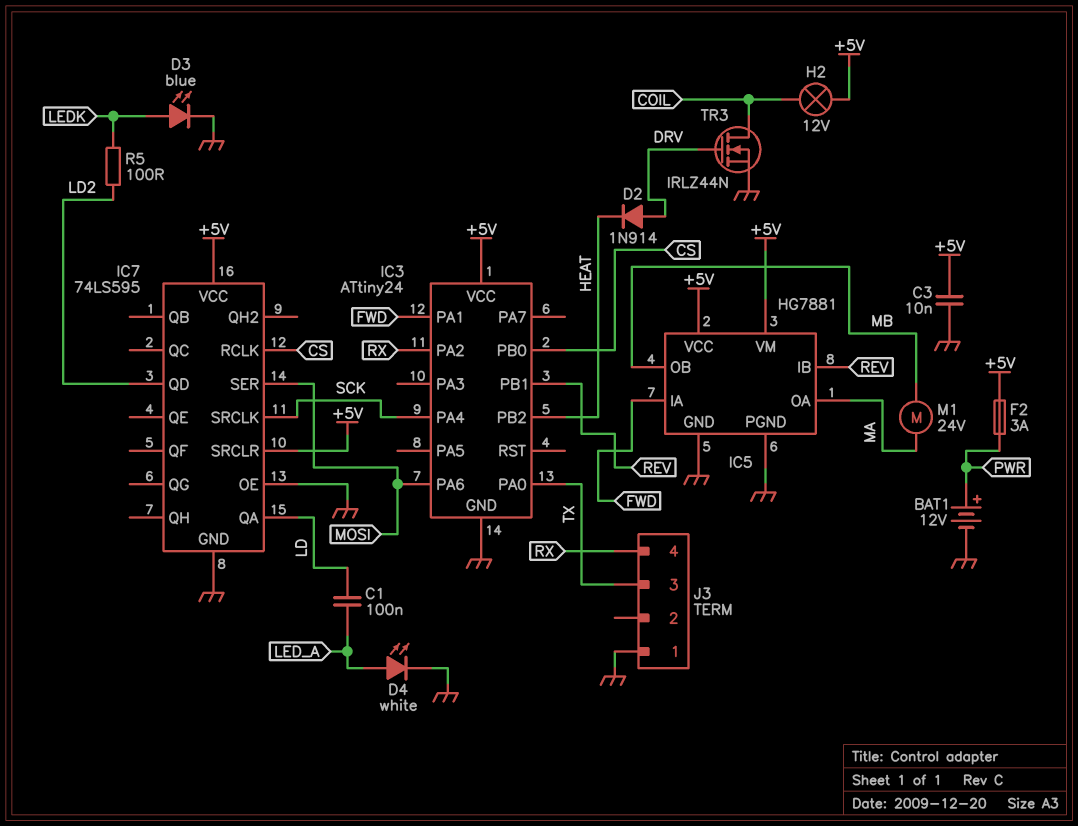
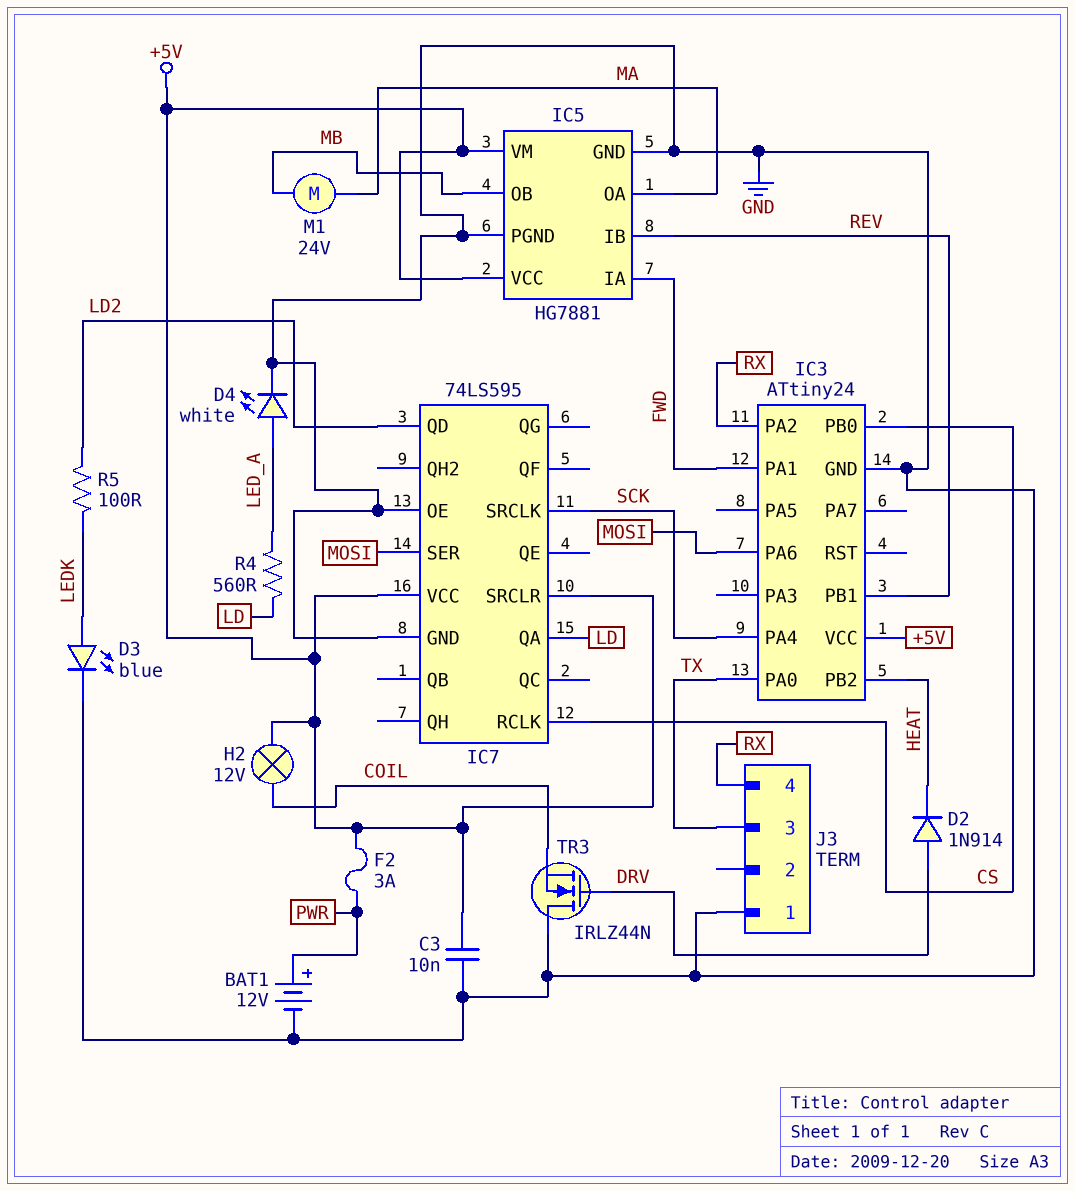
C1: 100nF (LD, LED_A) -> none
R4: none -> 560 (LD, LED_A)
TR3: NMOS IRLZ44N (G DRV, D COIL, S GND) -> NMOS IRLZ44N (G DRV, D GND, S COIL)

